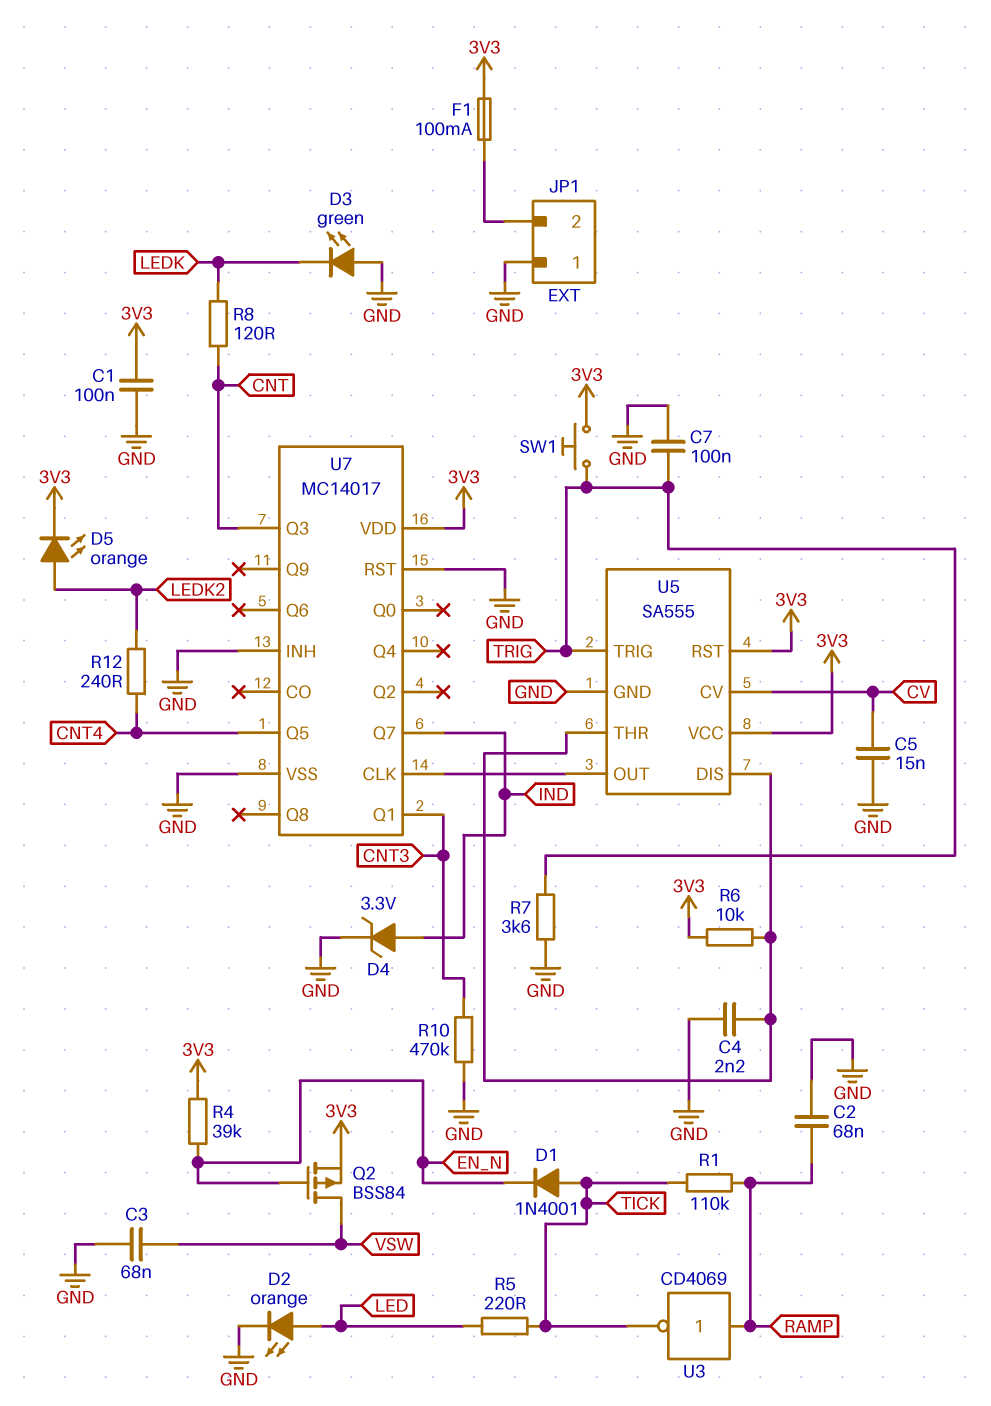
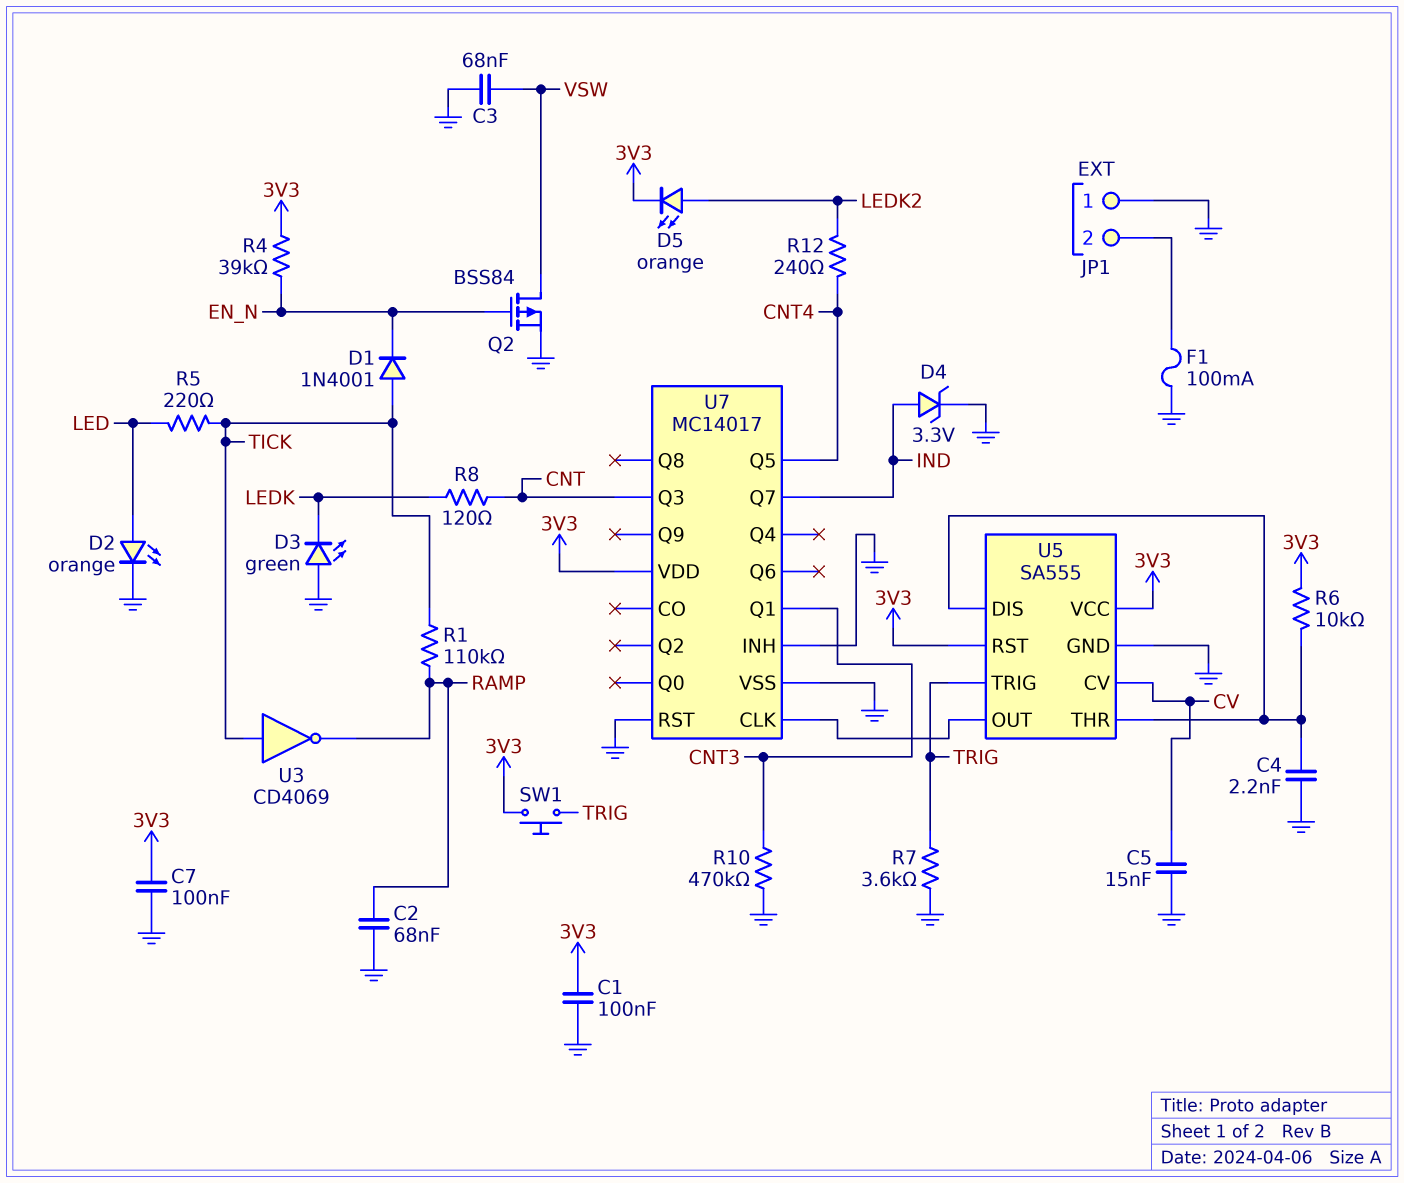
C7: 100nF (GND, TRIG) -> 100nF (3V3, GND)
F1: 100mA (3V3, JP1/2) -> 100mA (GND, JP1/2)
Q2: PMOS BSS84 (G EN_N, D VSW, S 3V3) -> PMOS BSS84 (G EN_N, D VSW, S GND)
U3: NOT CD4069 (in RAMP, out TICK) -> NOT CD4069 (in TICK, out RAMP)

